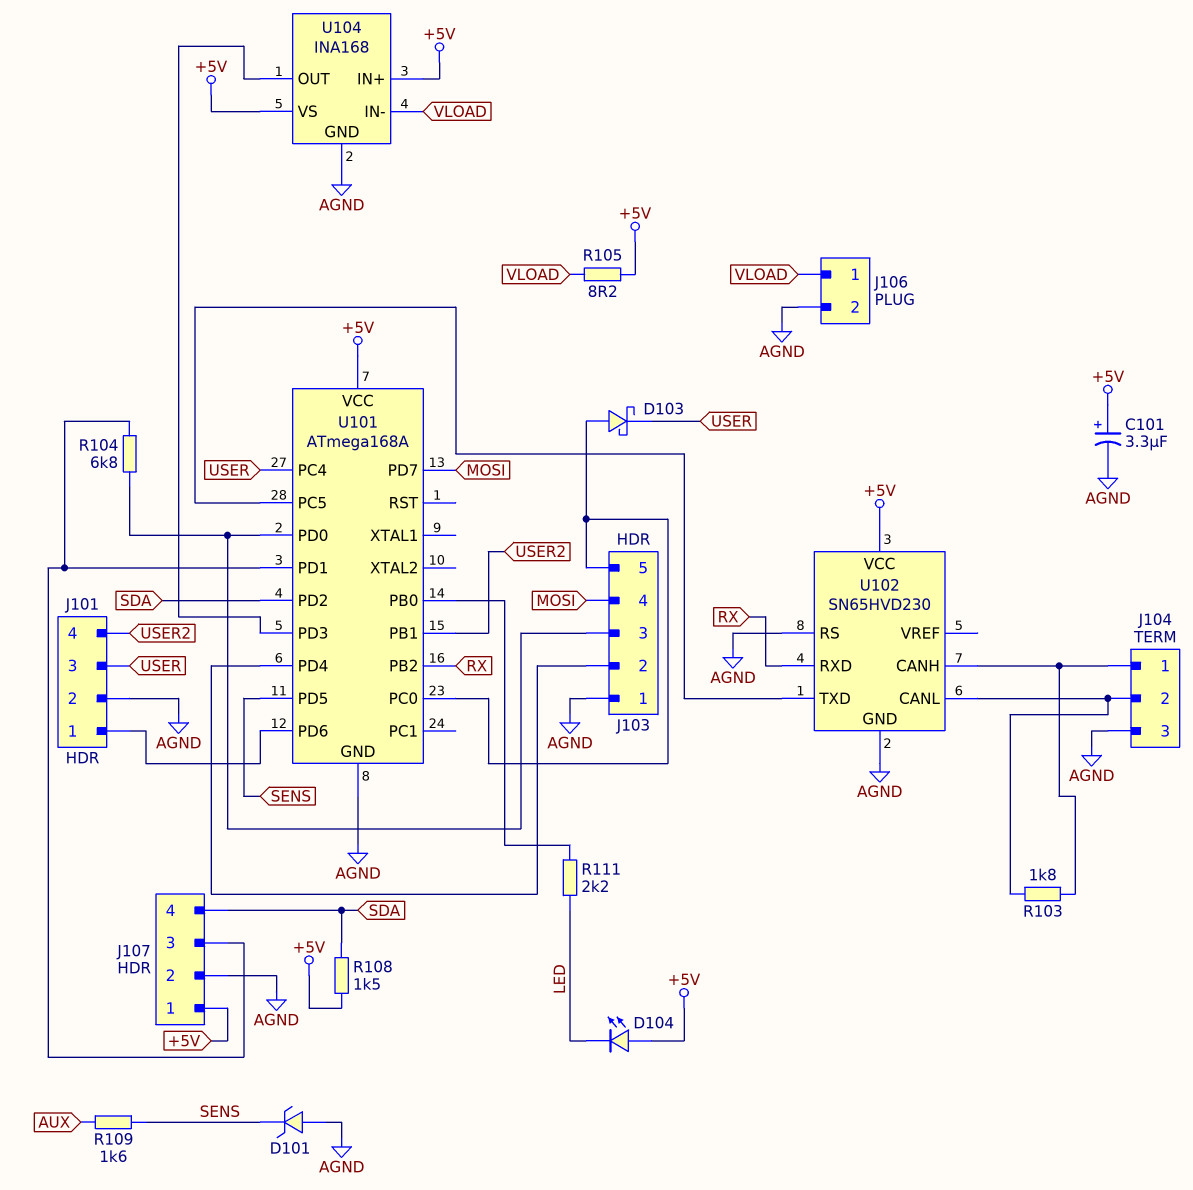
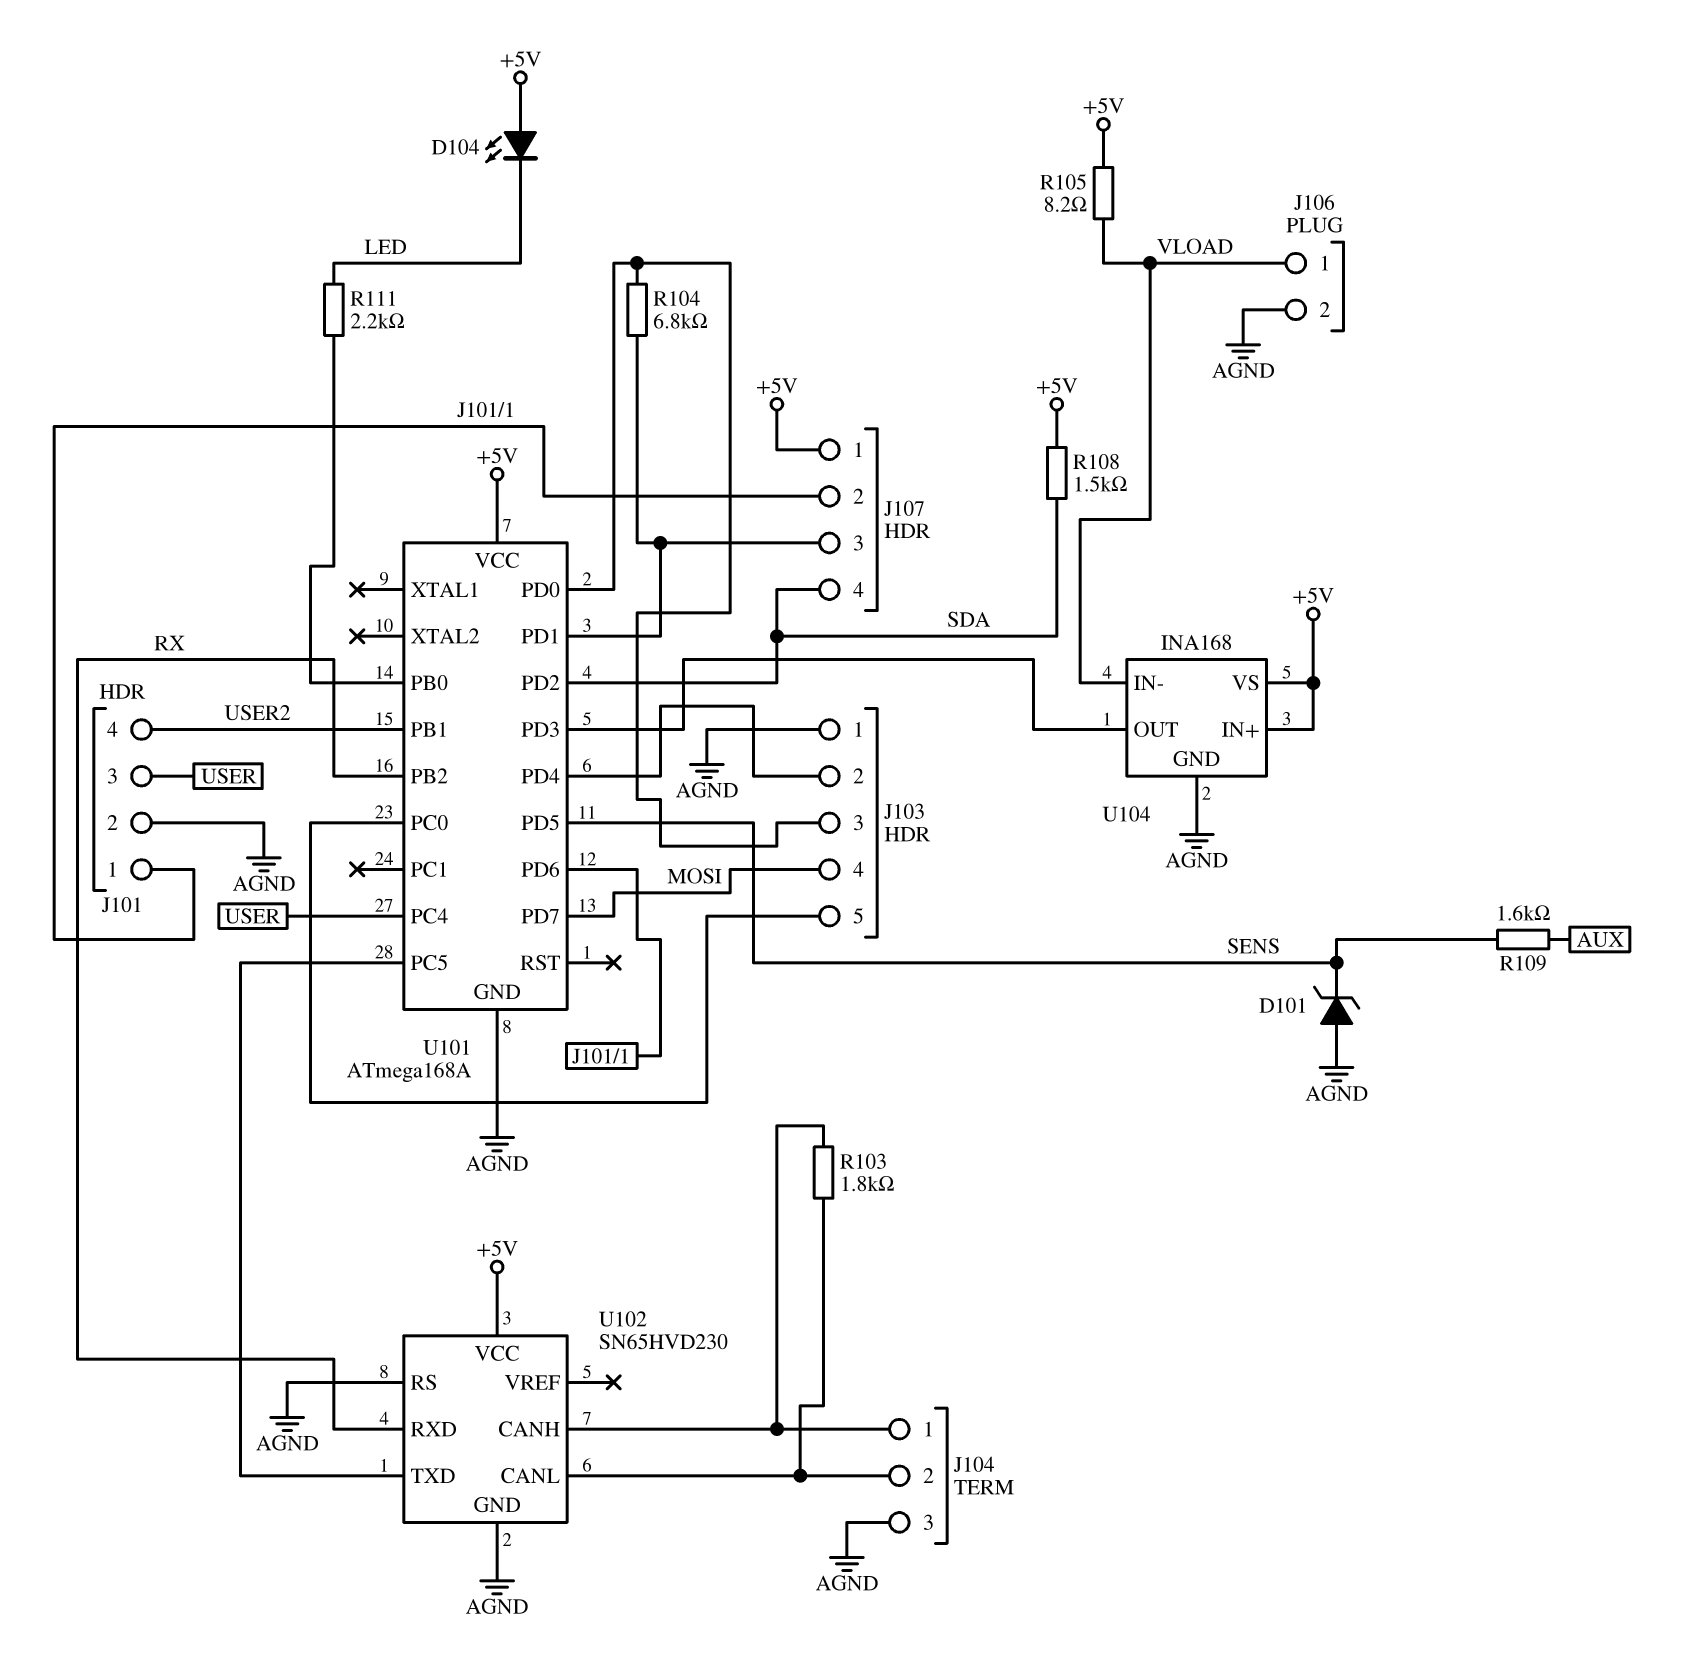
C101: 3.3uF (plus +5V, minus AGND) -> none
D103: schottky (A J103/5, K USER) -> none
J107 pin 2: AGND -> J101/1

